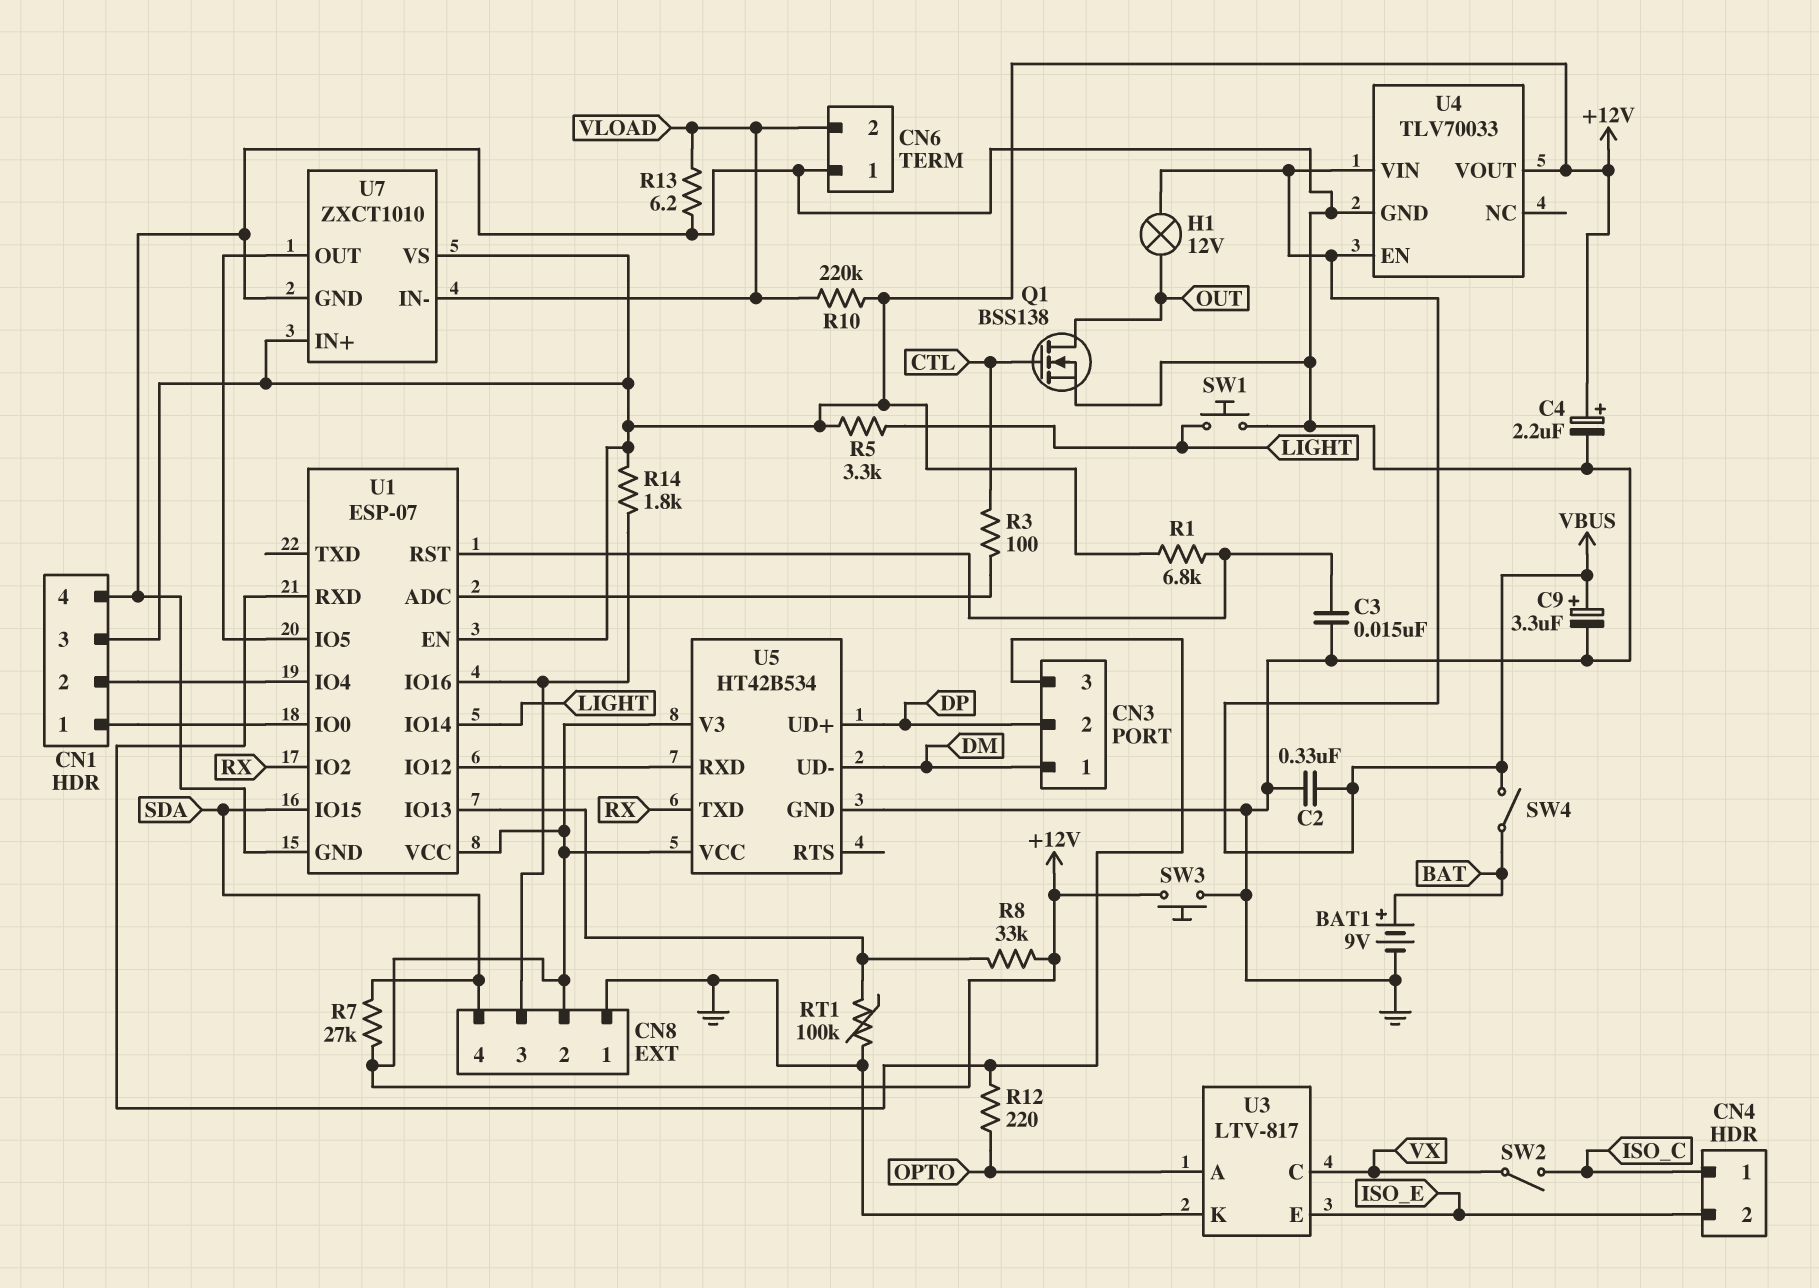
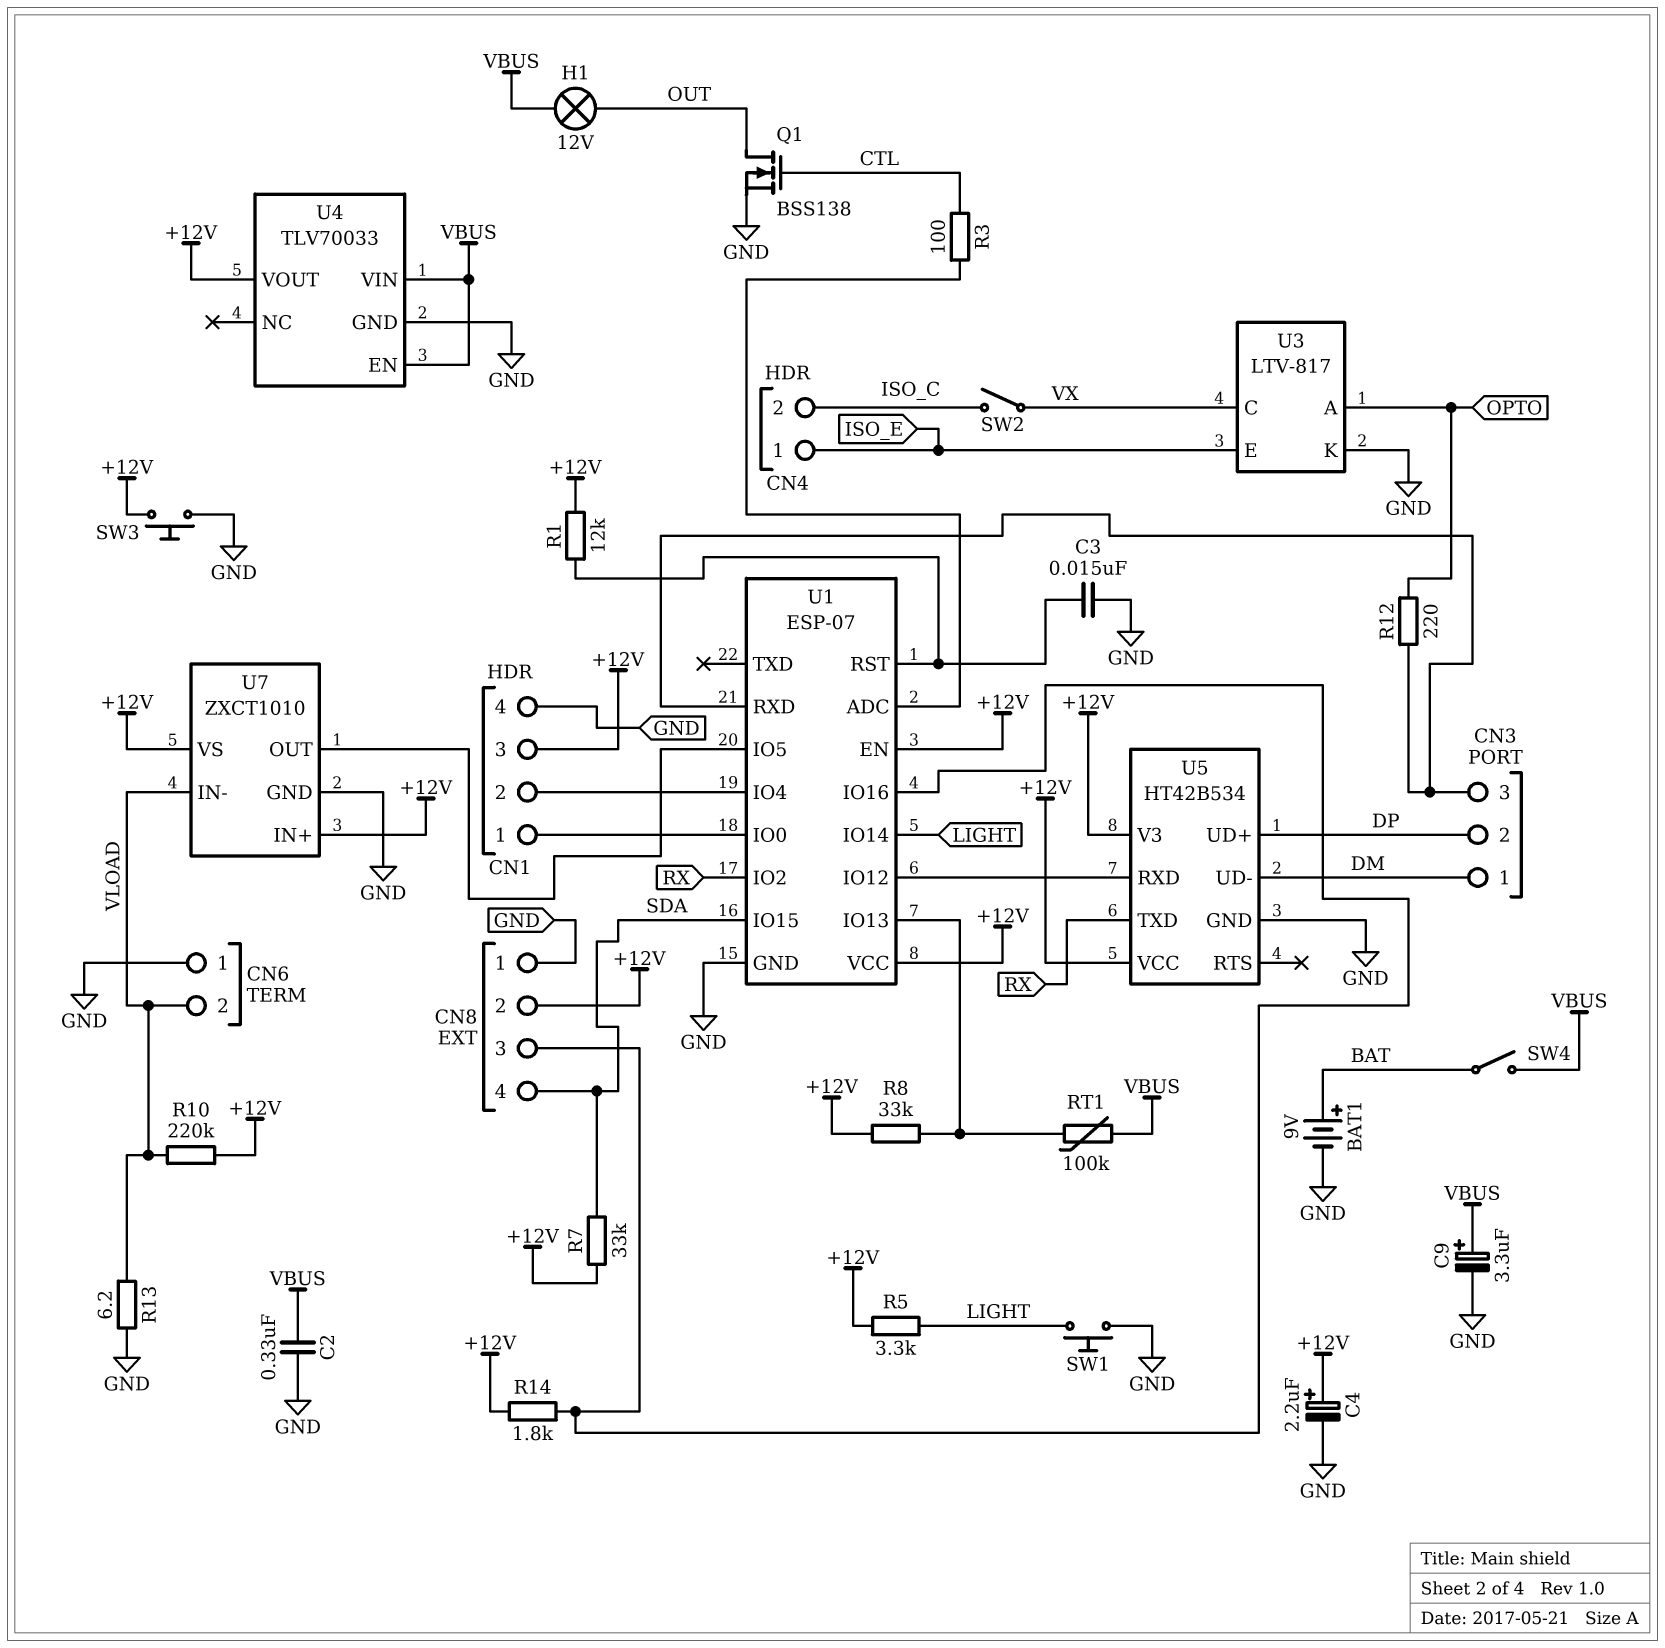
CN4 pin 1: ISO_C -> ISO_E
CN4 pin 2: ISO_E -> ISO_C
R1: 6.8k (+12V, U1/RST) -> 12k (+12V, U1/RST)
R7: 27k (+12V, SDA) -> 33k (+12V, SDA)
RT1: 100k (GND, U1/IO13) -> 100k (U1/IO13, VBUS)

